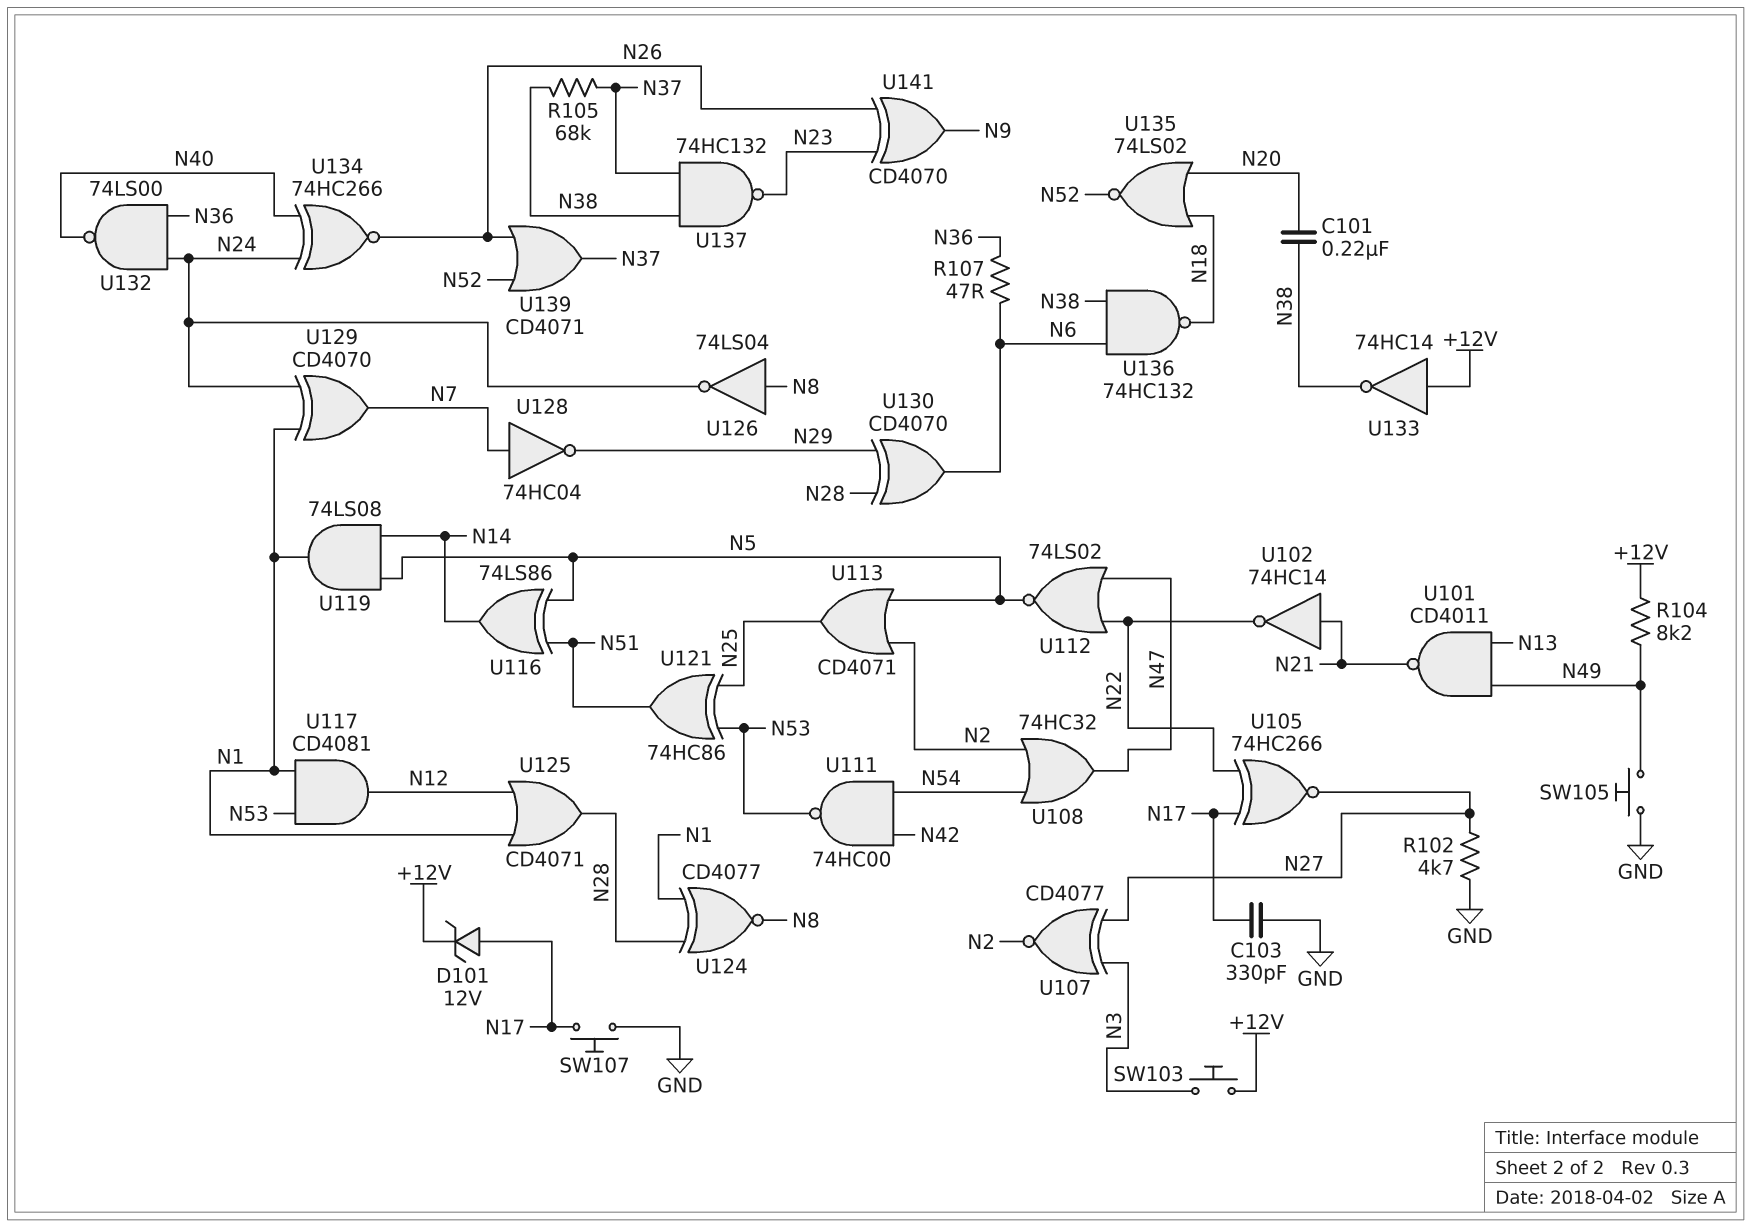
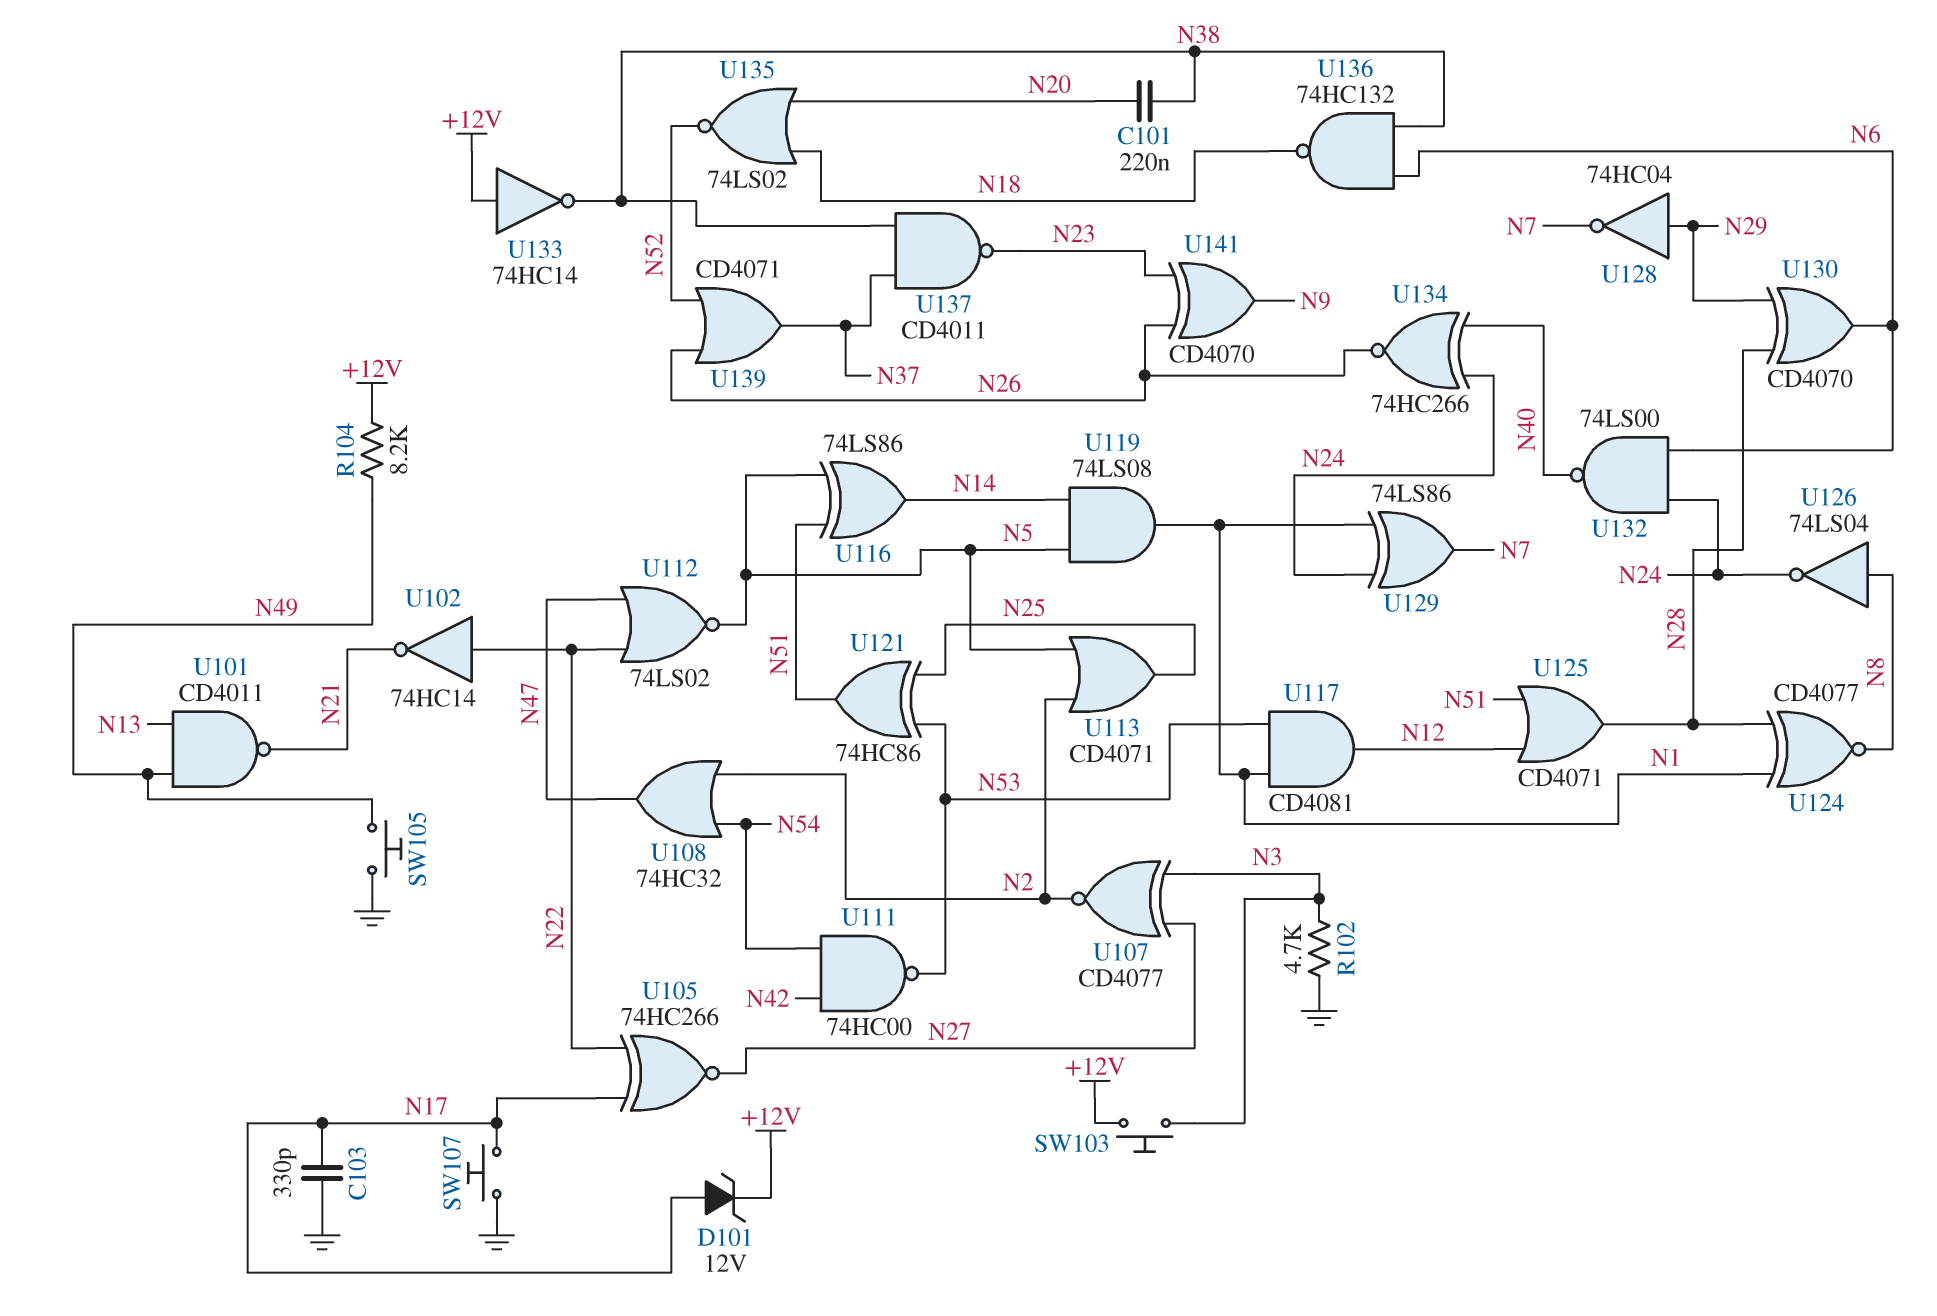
R102: 4.7k (GND, N27) -> 4.7k (GND, N3)
R105: 68k (N37, N38) -> none
R107: 47 (N6, N36) -> none
U102: NOT 74HC14 (in N21, out N22) -> NOT 74HC14 (in N22, out N21)
U125: OR CD4071 (in N1, in N12, out N28) -> OR CD4071 (in N12, in N51, out N28)
U128: NOT 74HC04 (in N7, out N29) -> NOT 74HC04 (in N29, out N7)
U129: XOR CD4070 (in N1, in N24, out N7) -> XOR 74LS86 (in N1, in N24, out N7)
U132: NAND 74LS00 (in N24, in N36, out N40) -> NAND 74LS00 (in N6, in N24, out N40)
U137: NAND 74HC132 (in N37, in N38, out N23) -> NAND CD4011 (in N37, in N38, out N23)

